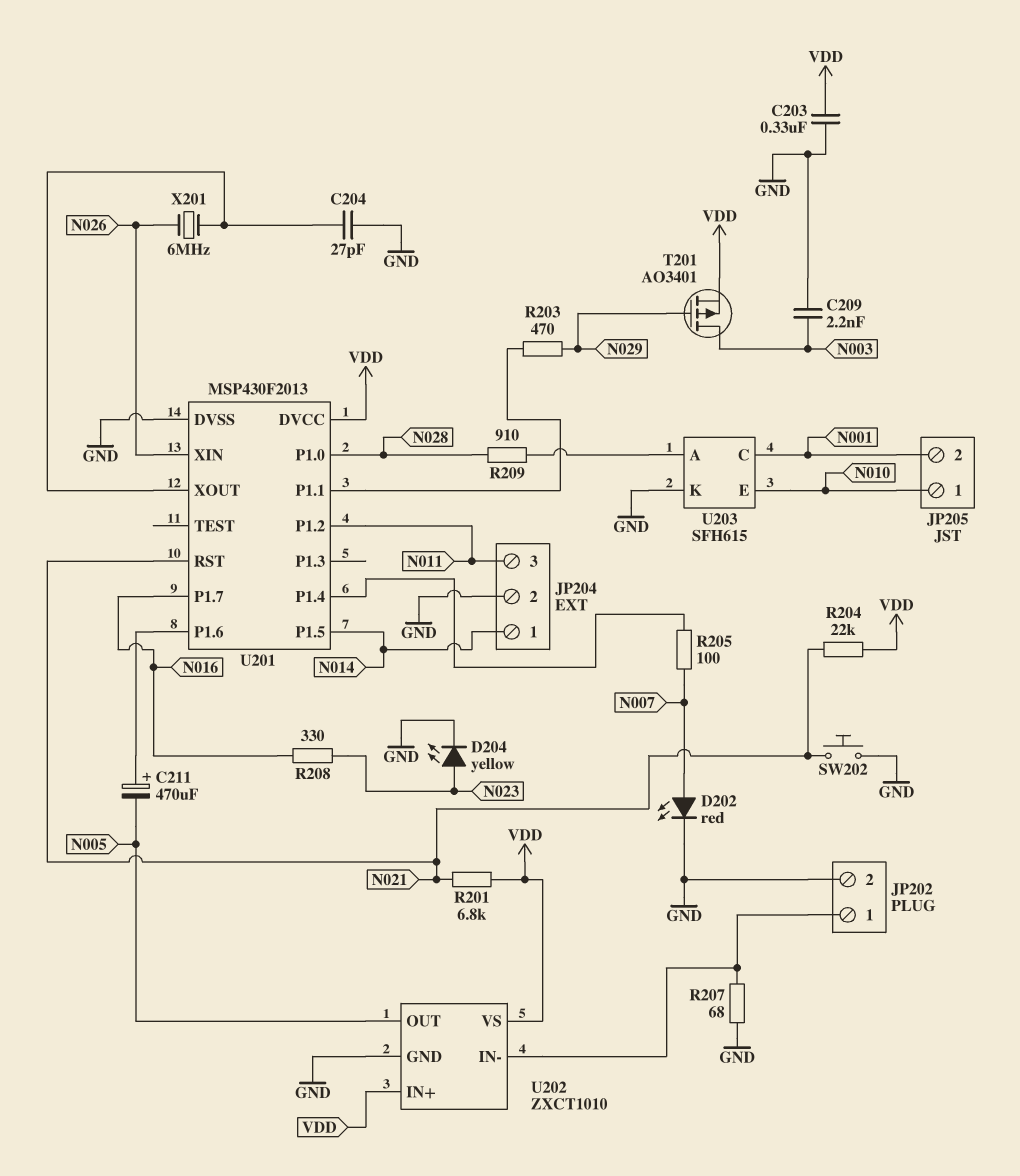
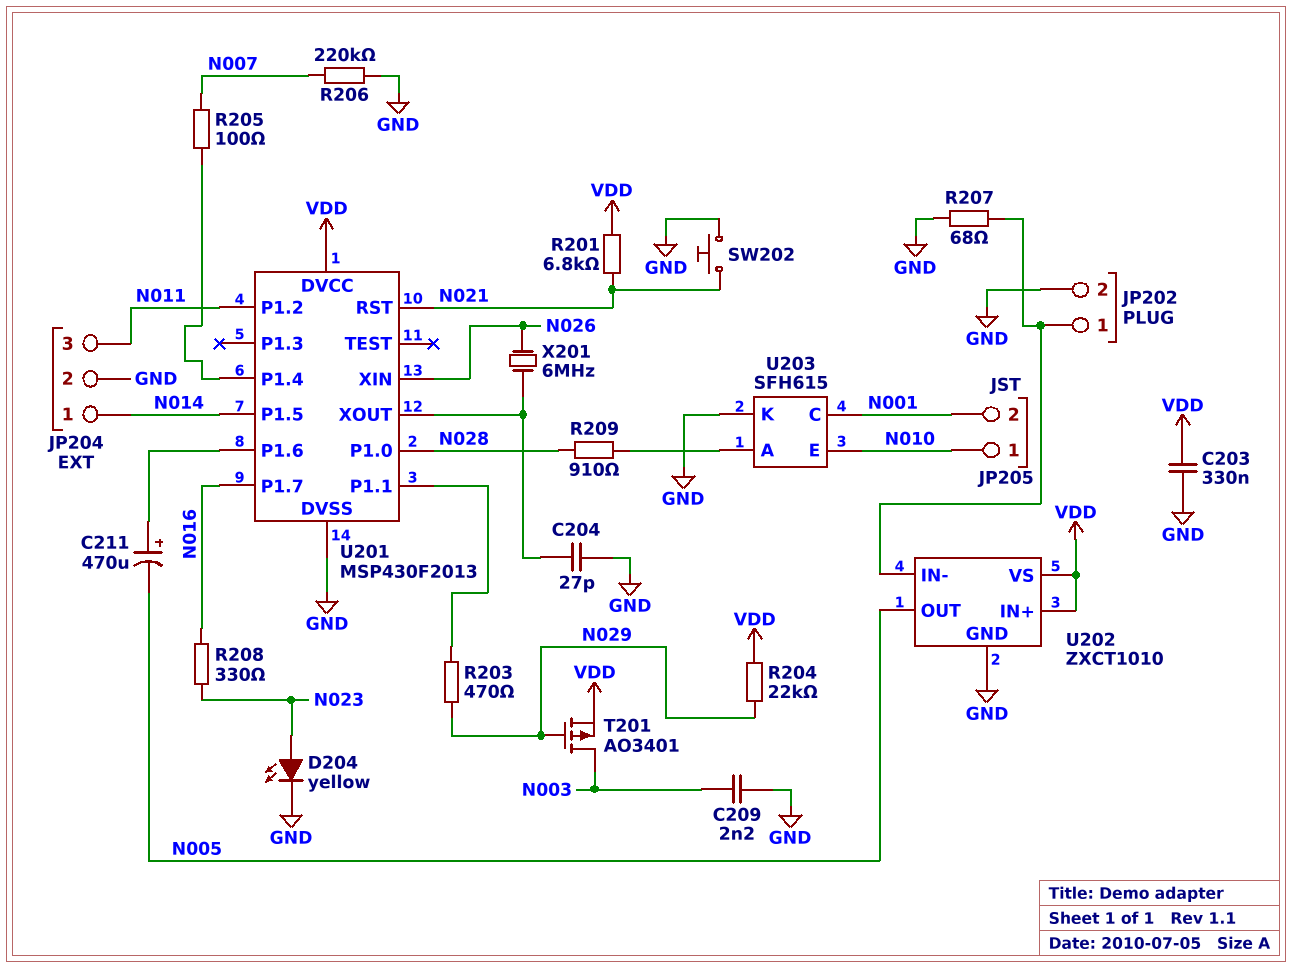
D202: LED red (A N007, K GND) -> none
R204: 22k (N021, VDD) -> 22k (N029, VDD)
R206: none -> 220k (GND, N007)

